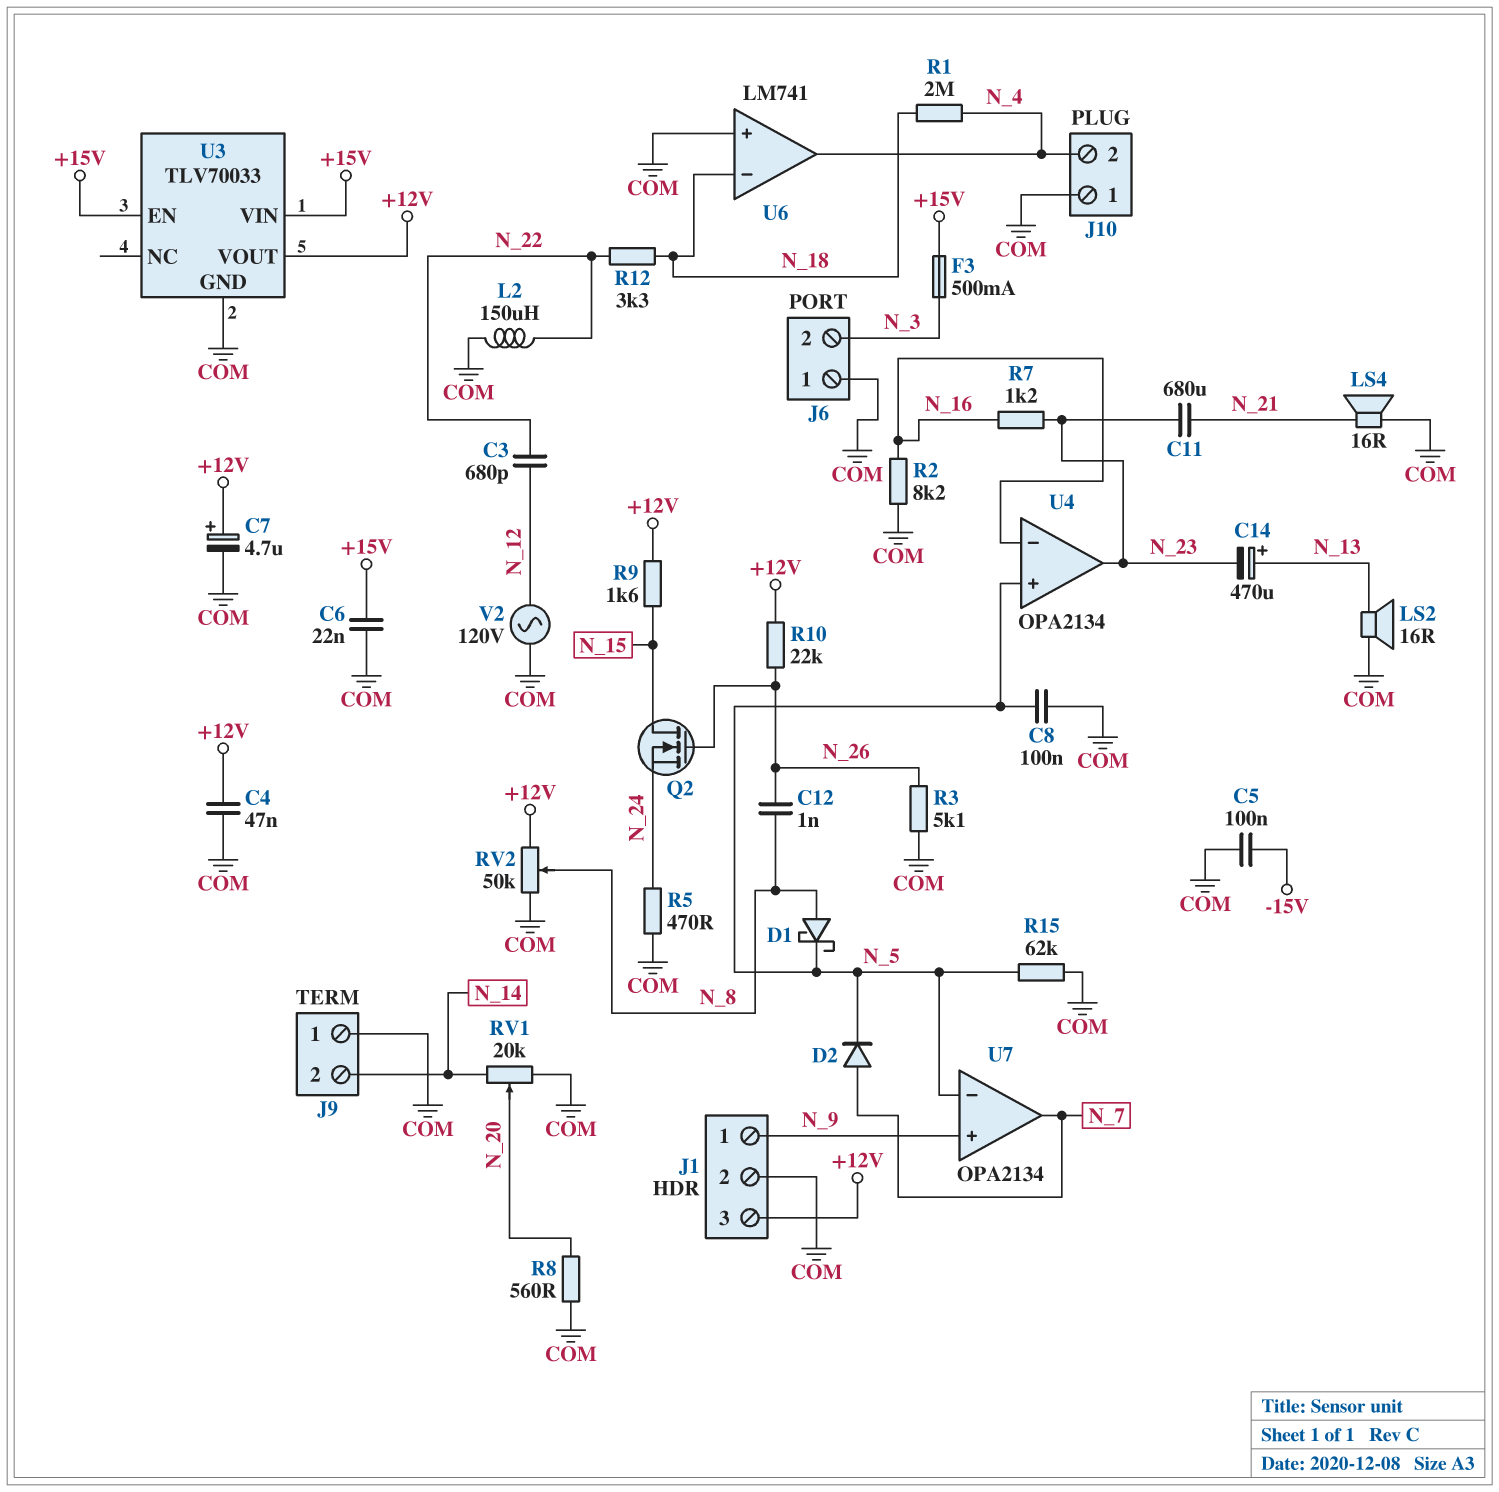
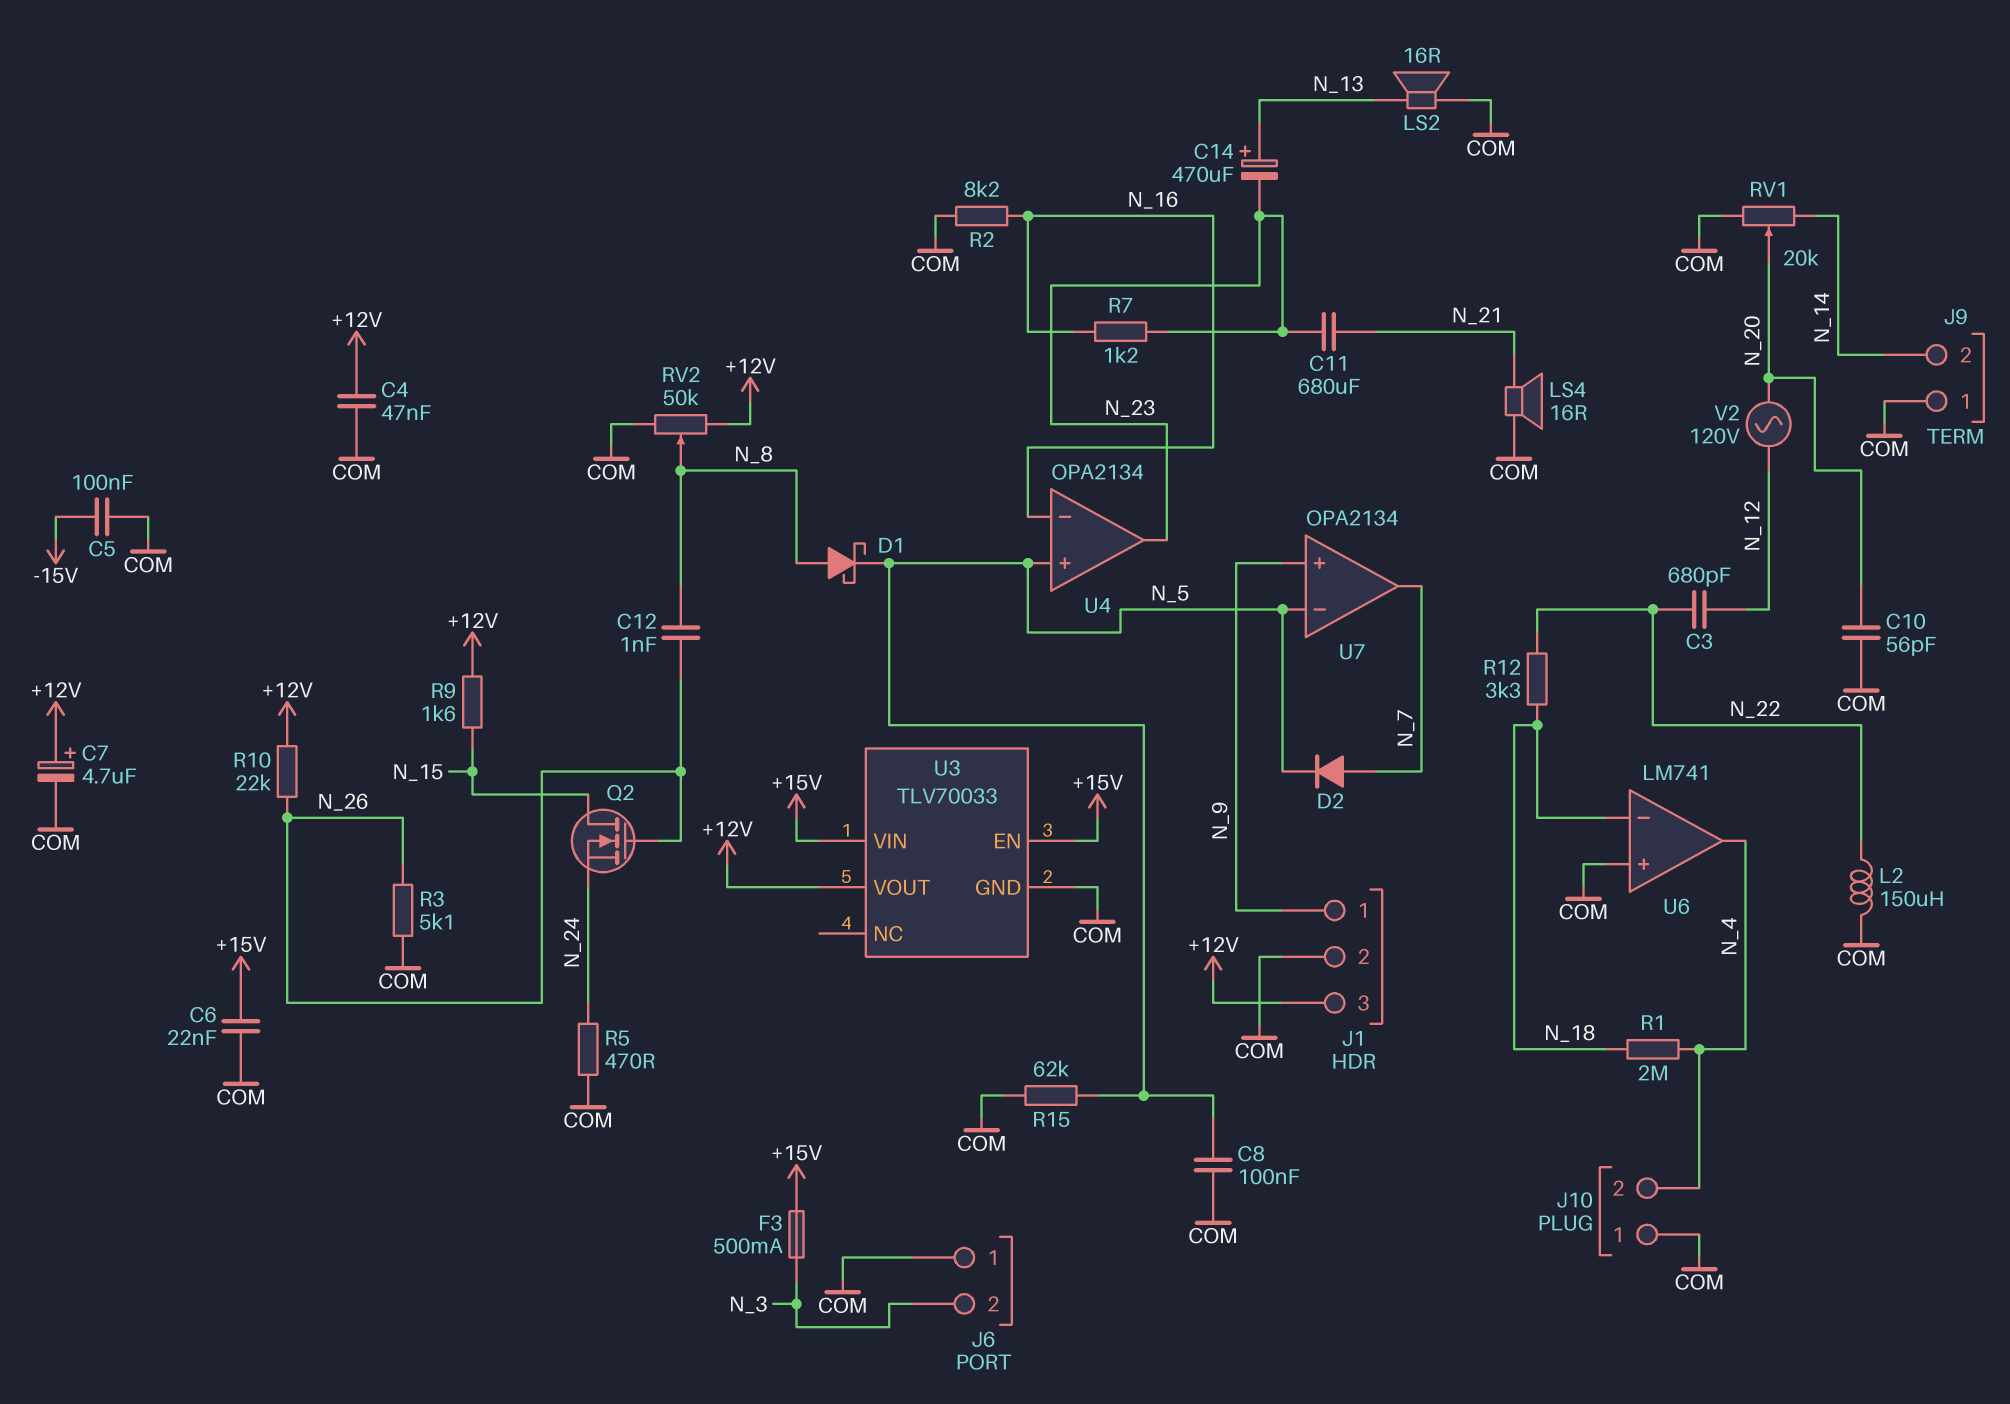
C10: none -> 56pF (COM, N_20)
R8: 560 (COM, N_20) -> none
V2: AC 120V (COM, N_12) -> AC 120V (N_12, N_20)

